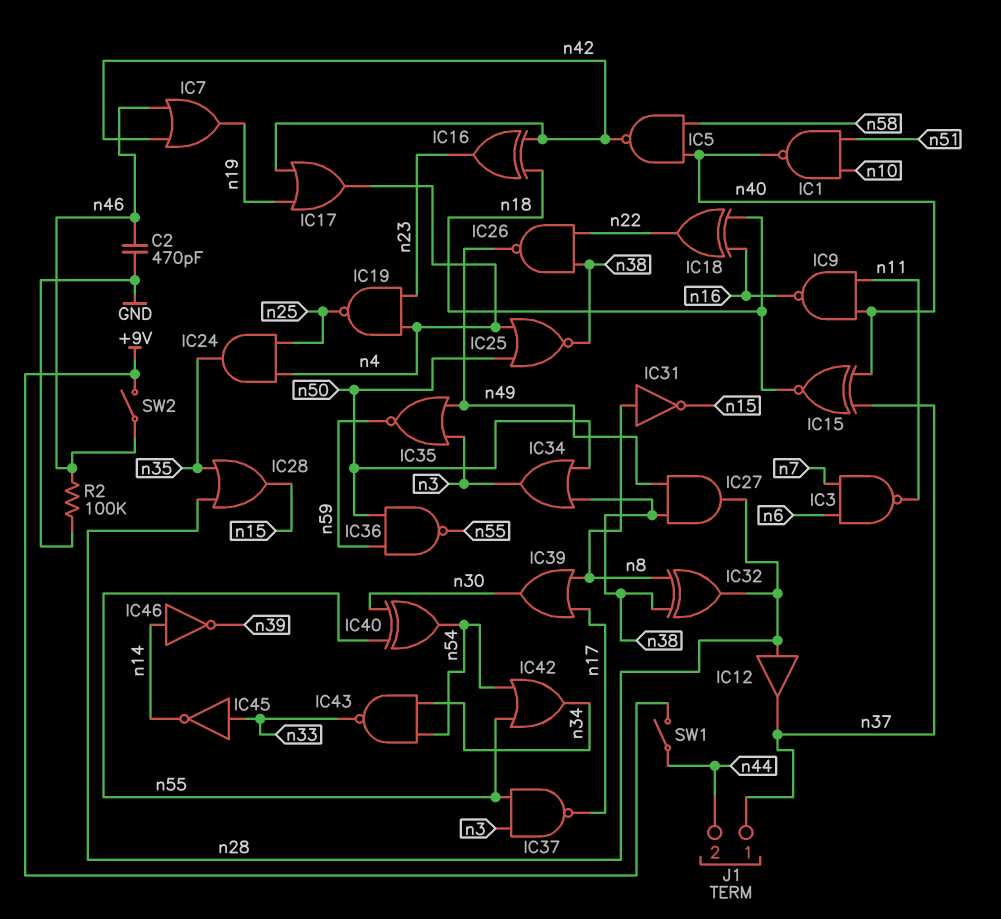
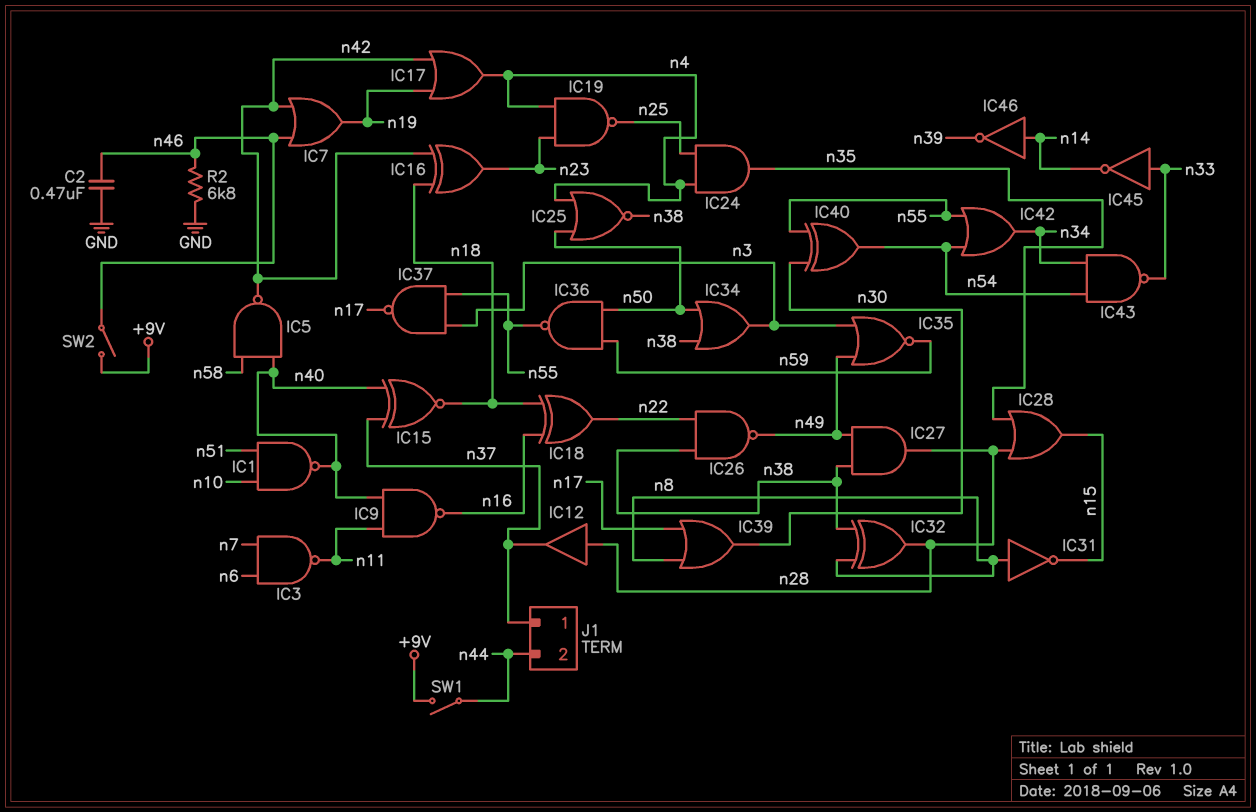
C2: 470pF (GND, n46) -> 470nF (GND, n46)
R2: 100k (GND, n46) -> 6.8k (GND, n46)

